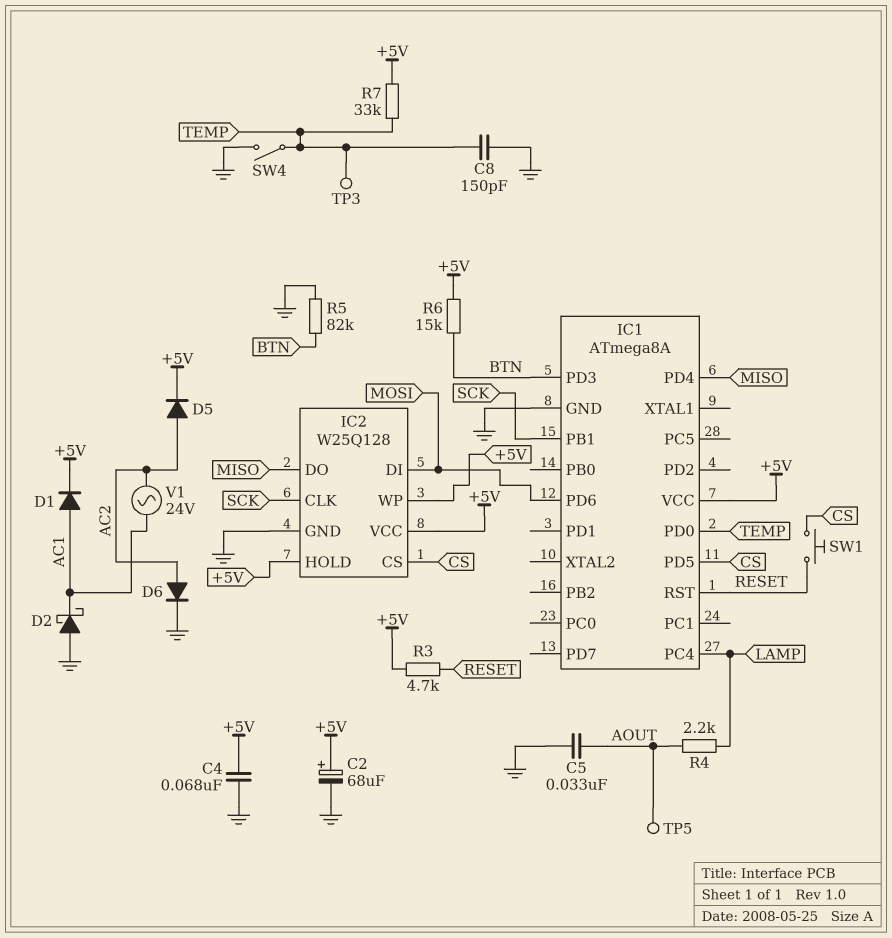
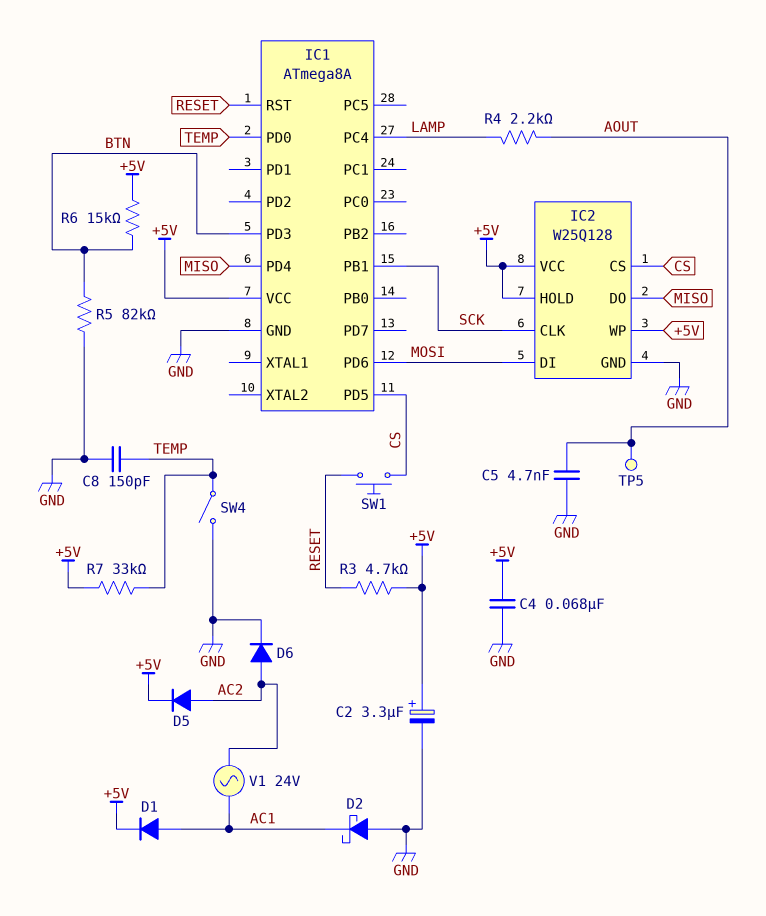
C2: 68uF (plus +5V, minus GND) -> 3.3uF (plus +5V, minus GND)
C5: 33nF (AOUT, GND) -> 4.7nF (AOUT, GND)
TP3: test point (TEMP) -> none

